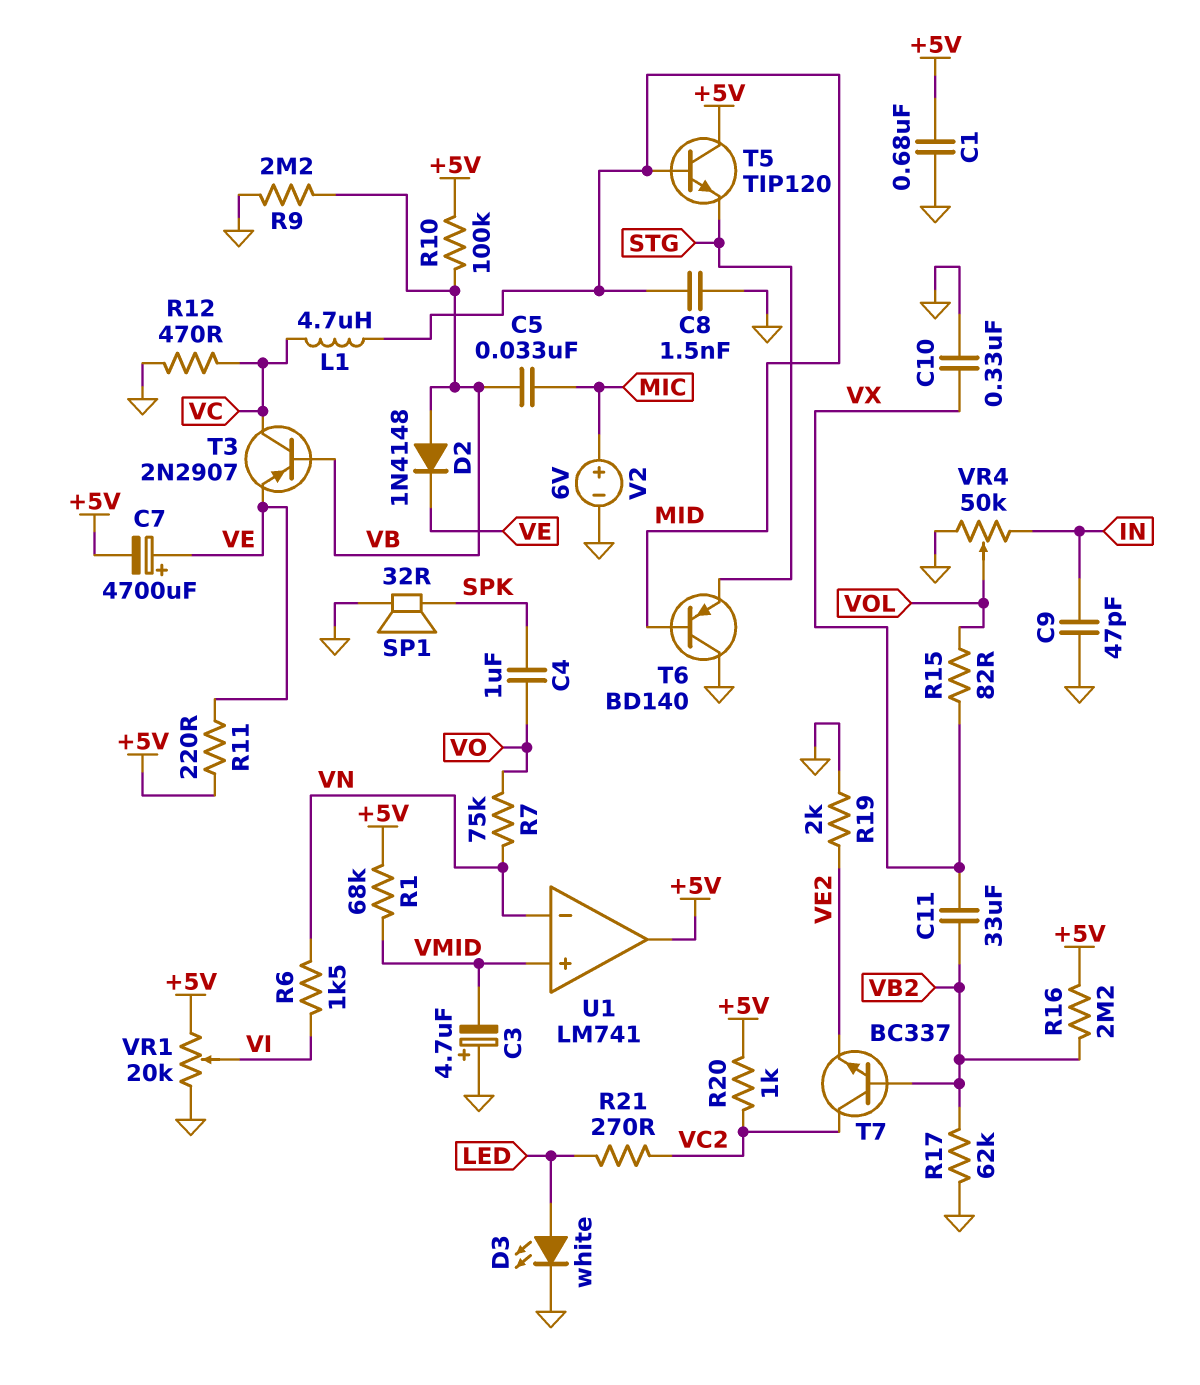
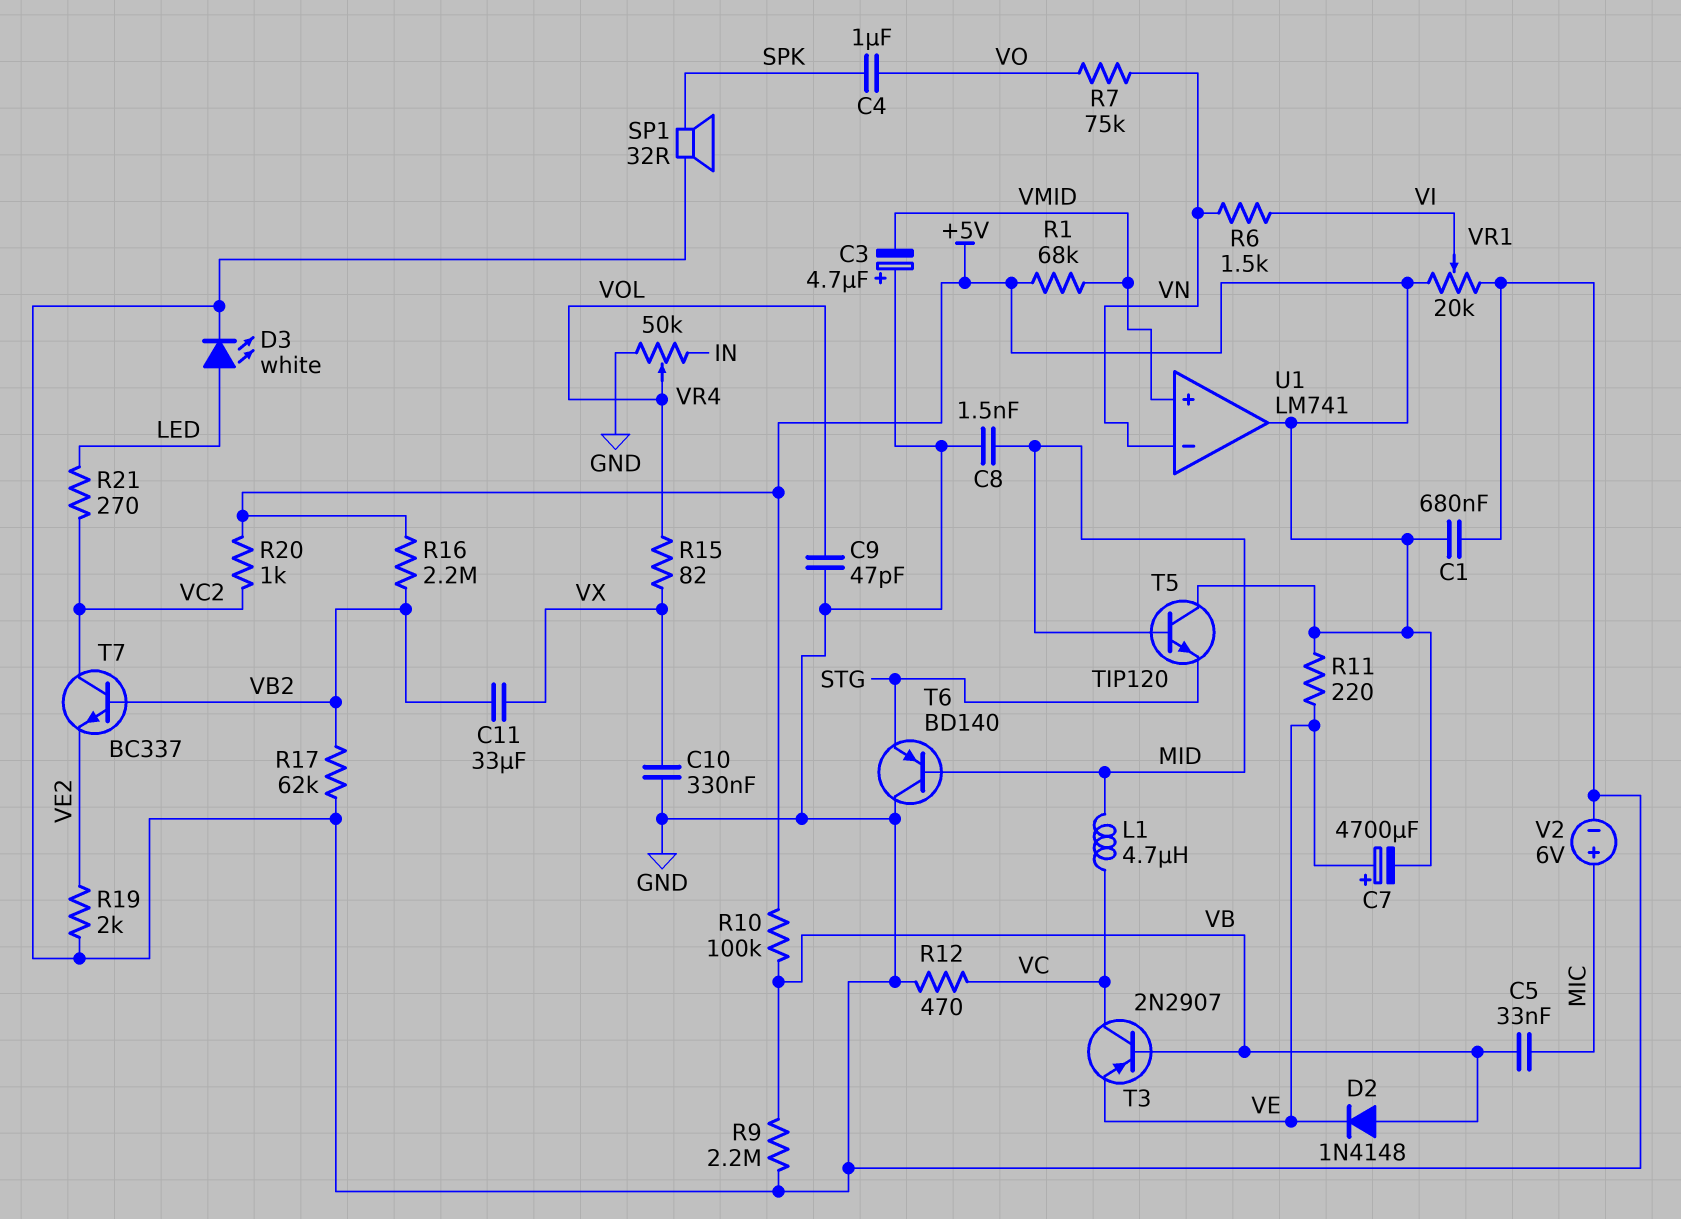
C9: 47pF (GND, IN) -> 47pF (GND, VOL)

